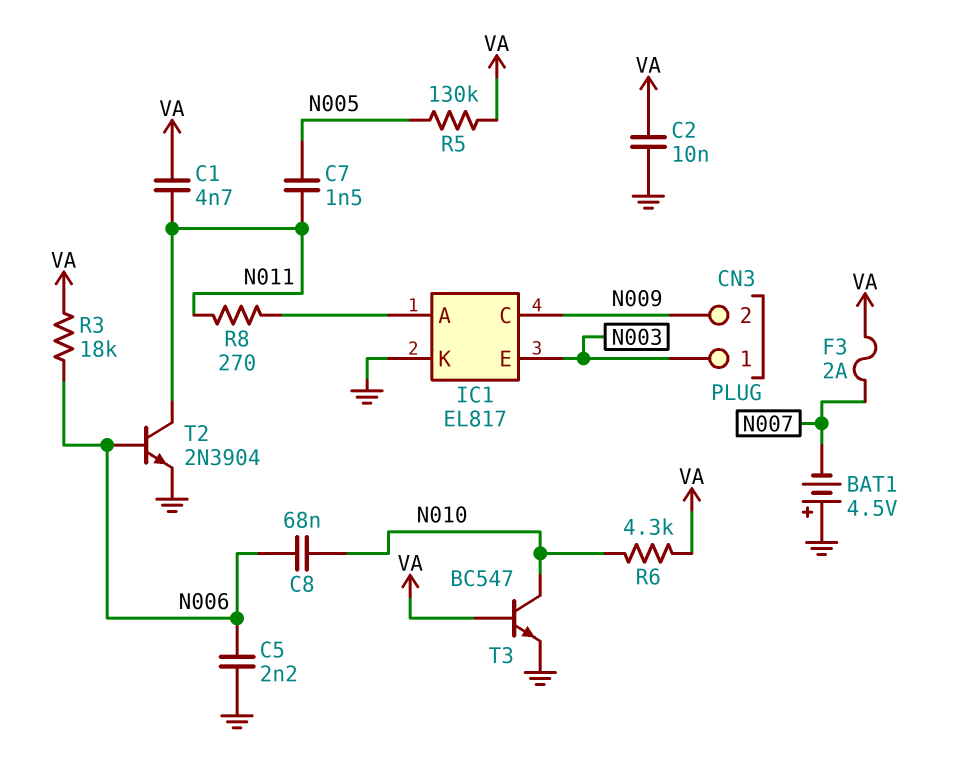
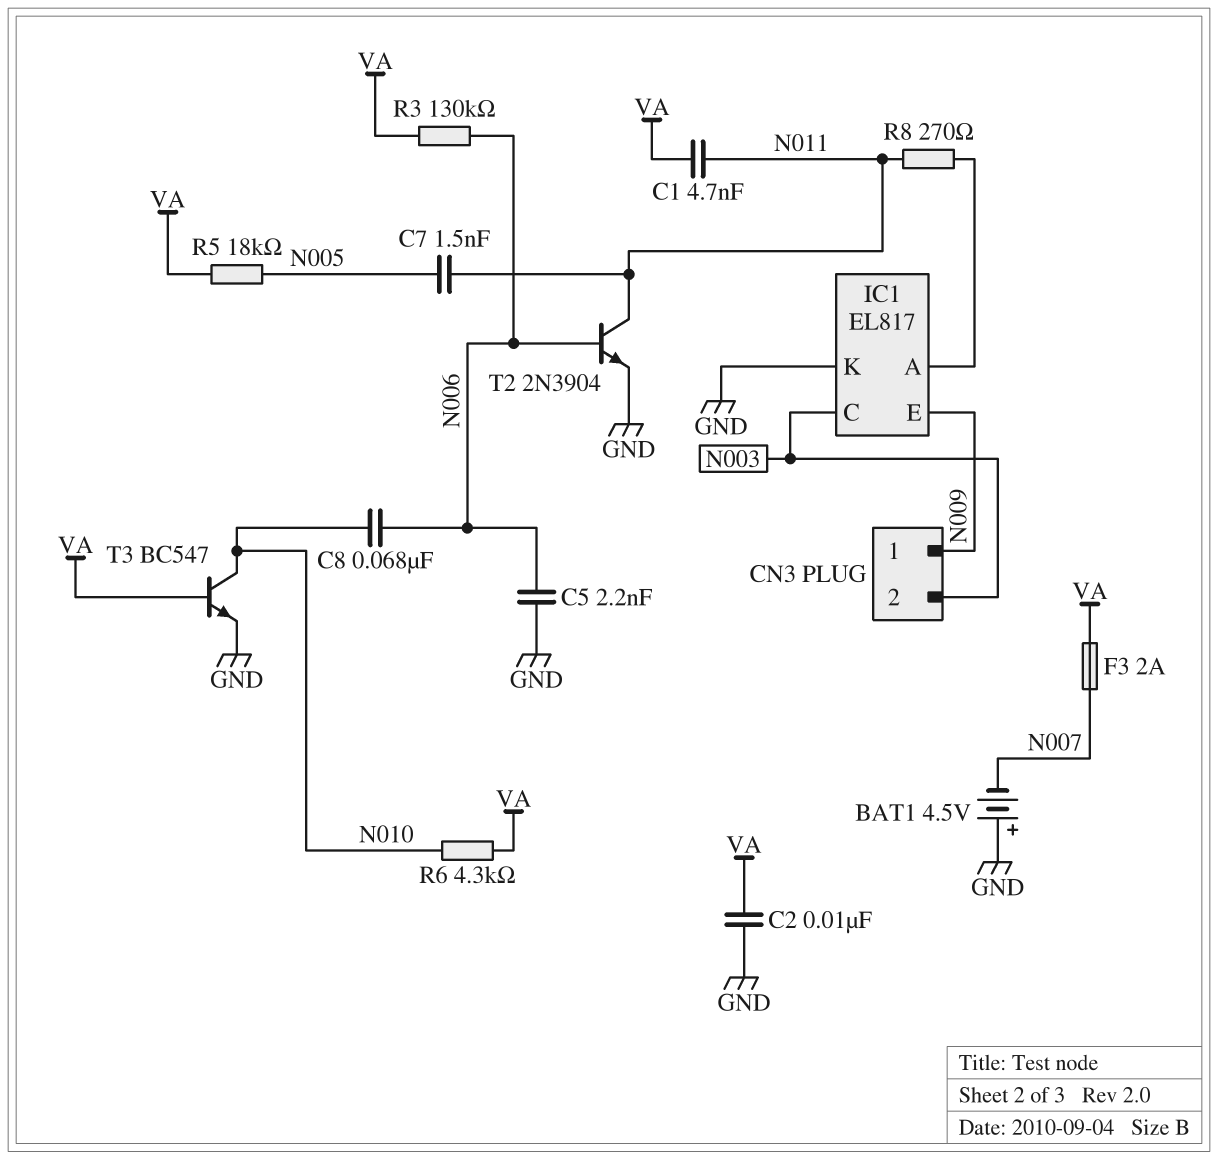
CN3 pin 1: N003 -> N009
CN3 pin 2: N009 -> N003
IC1 pin C: N009 -> N003
IC1 pin E: N003 -> N009
R3: 18k (N006, VA) -> 130k (N006, VA)
R5: 130k (N005, VA) -> 18k (N005, VA)

